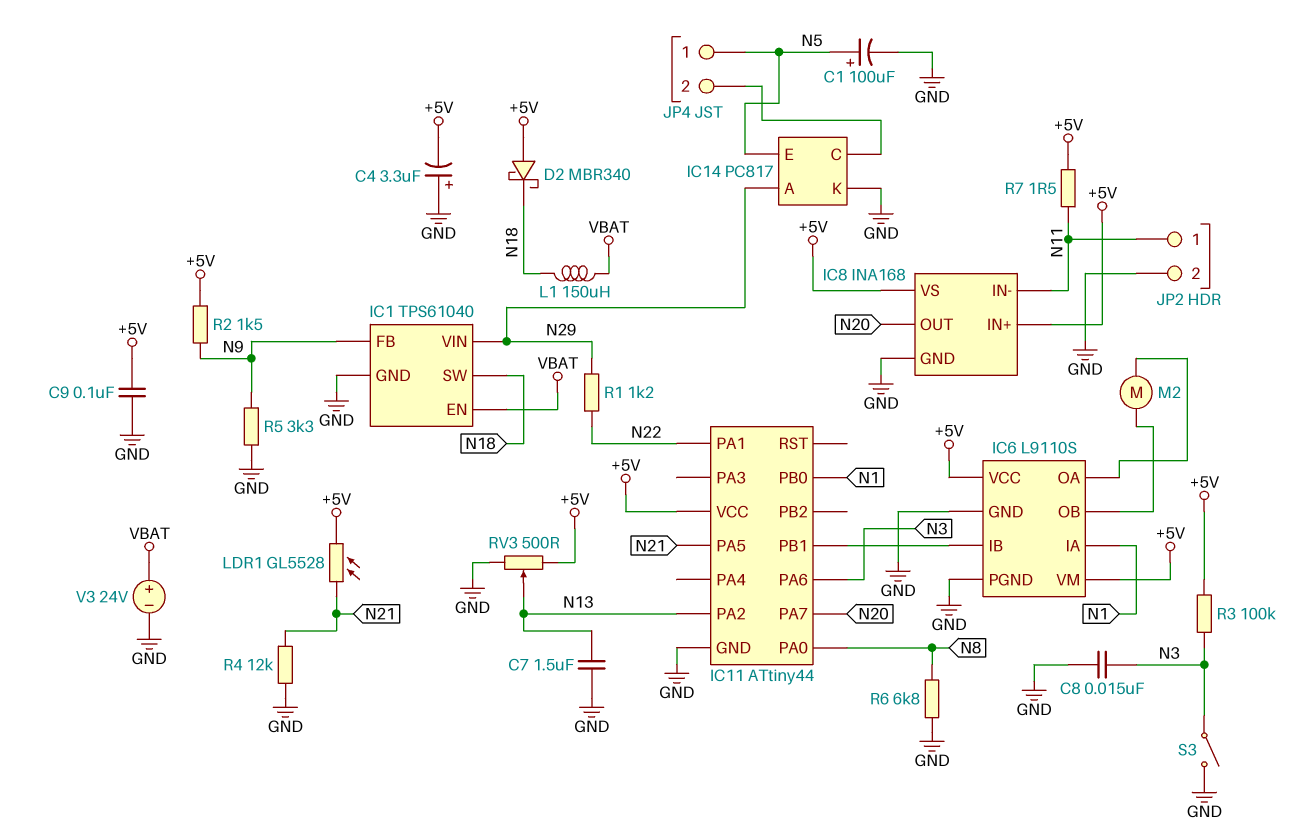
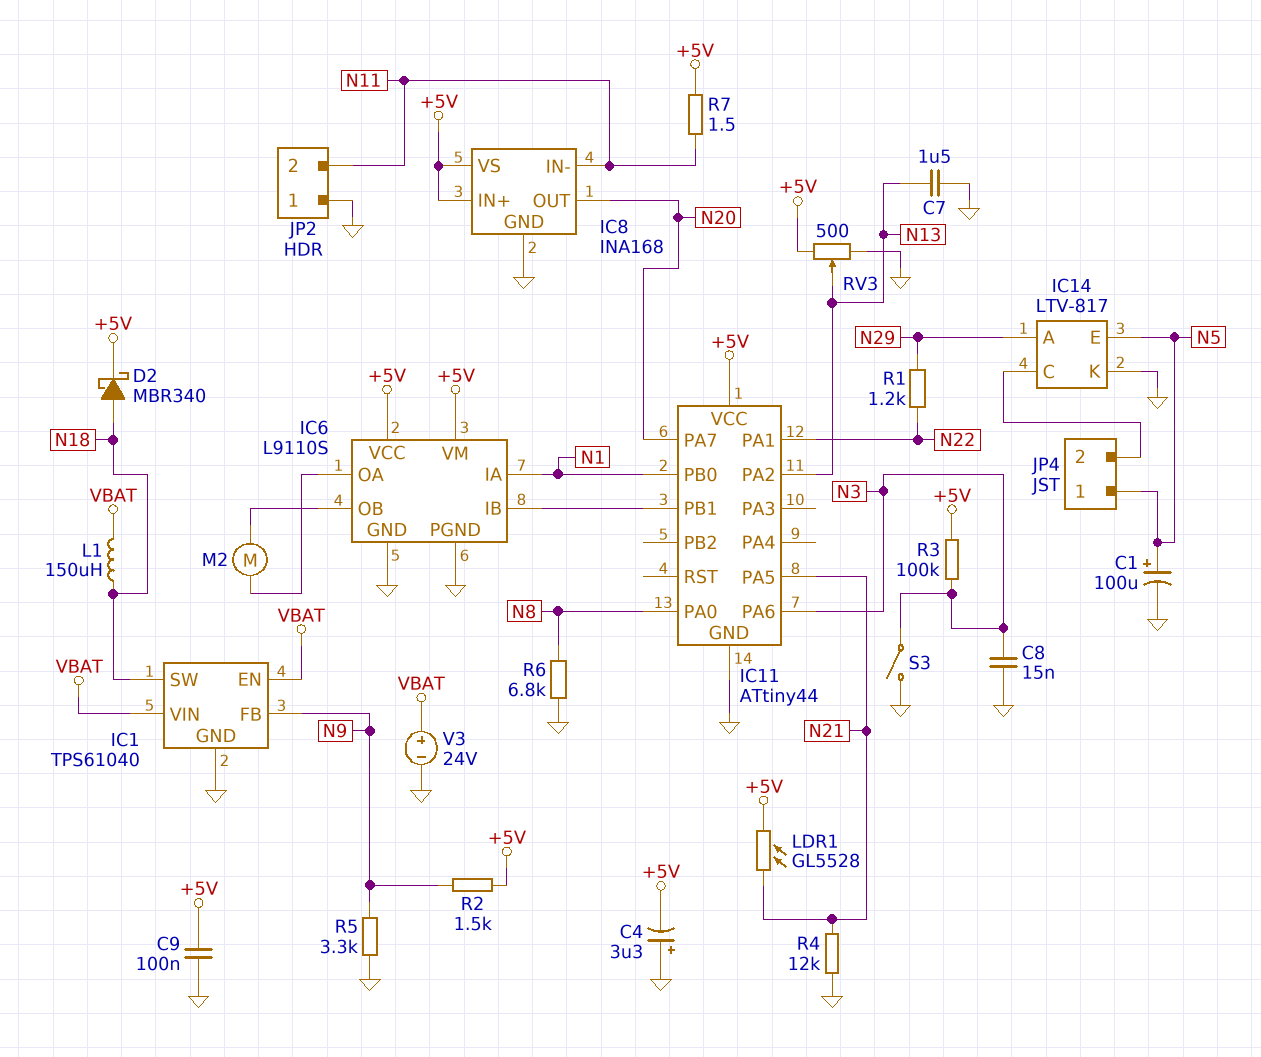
D2: schottky MBR340 (A +5V, K N18) -> schottky MBR340 (A N18, K +5V)
IC1 pin VIN: N29 -> VBAT
IC14: PC817 -> LTV-817
JP2 pin 1: N11 -> GND
JP2 pin 2: GND -> N11

